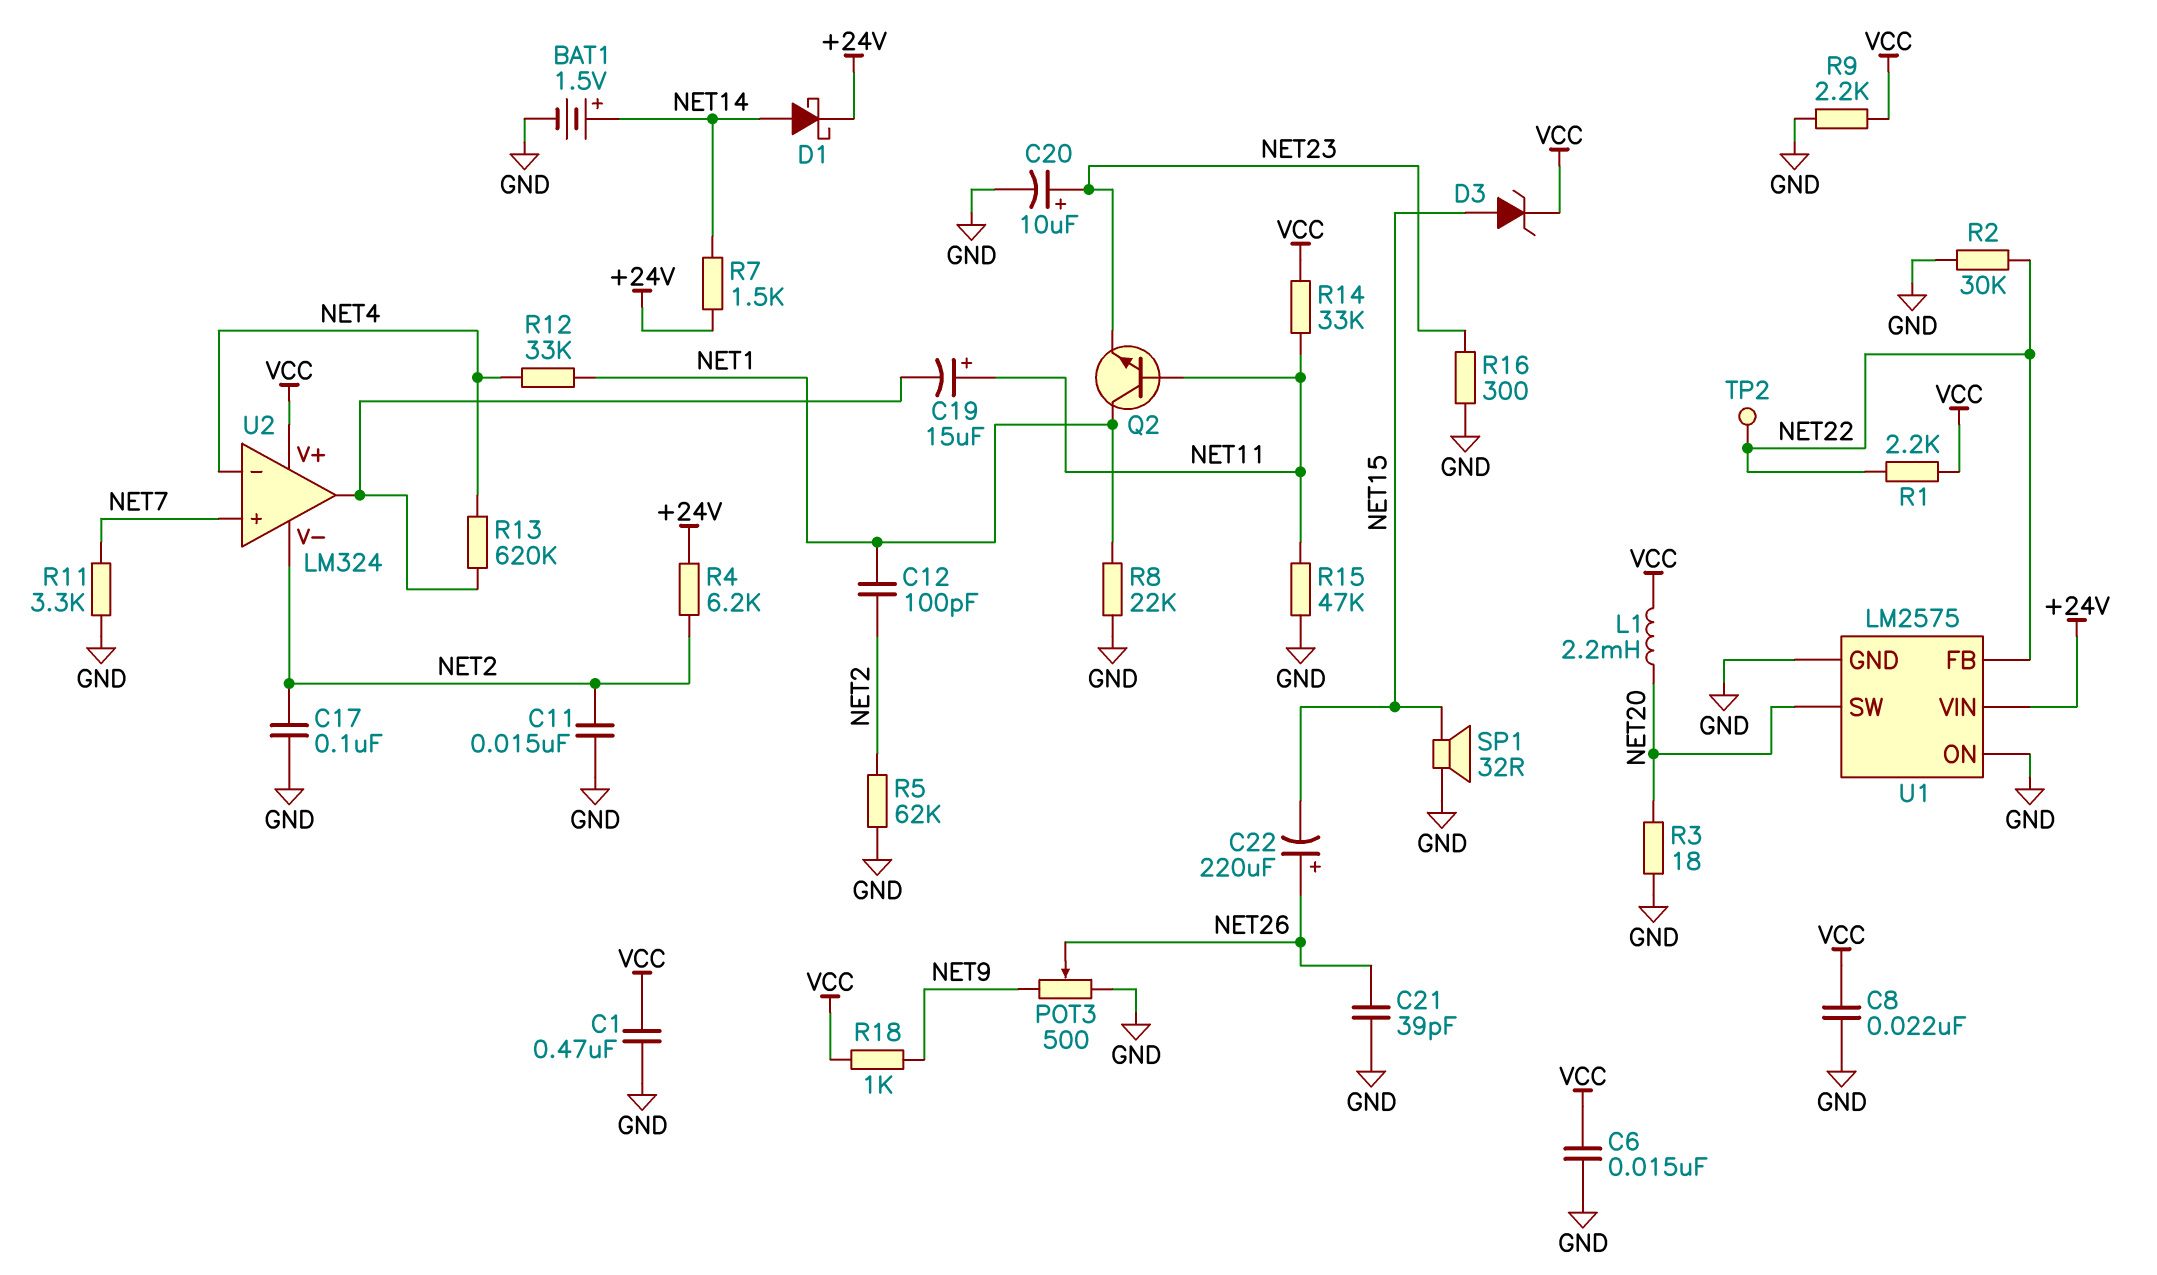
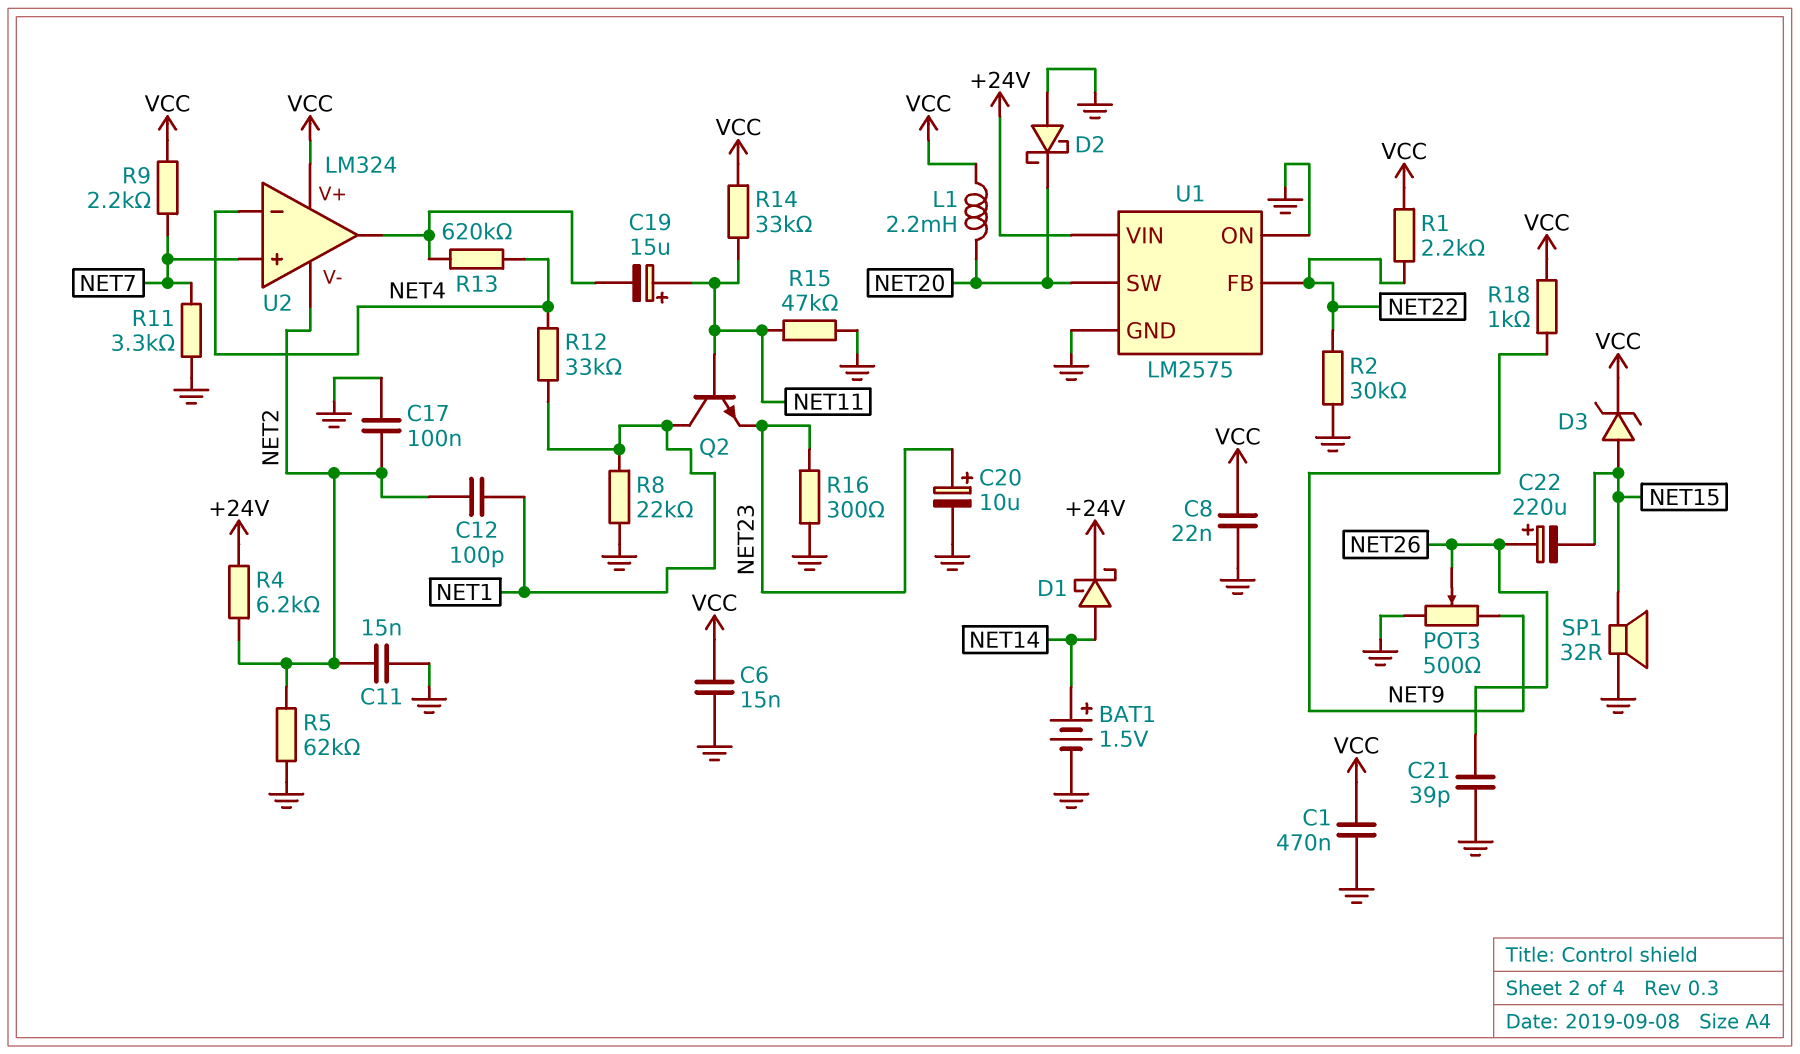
D2: none -> schottky (A GND, K NET20)
R3: 18 (GND, NET20) -> none
R7: 1.5k (+24V, NET14) -> none
R9: 2.2k (GND, VCC) -> 2.2k (NET7, VCC)
TP2: test point (NET22) -> none

